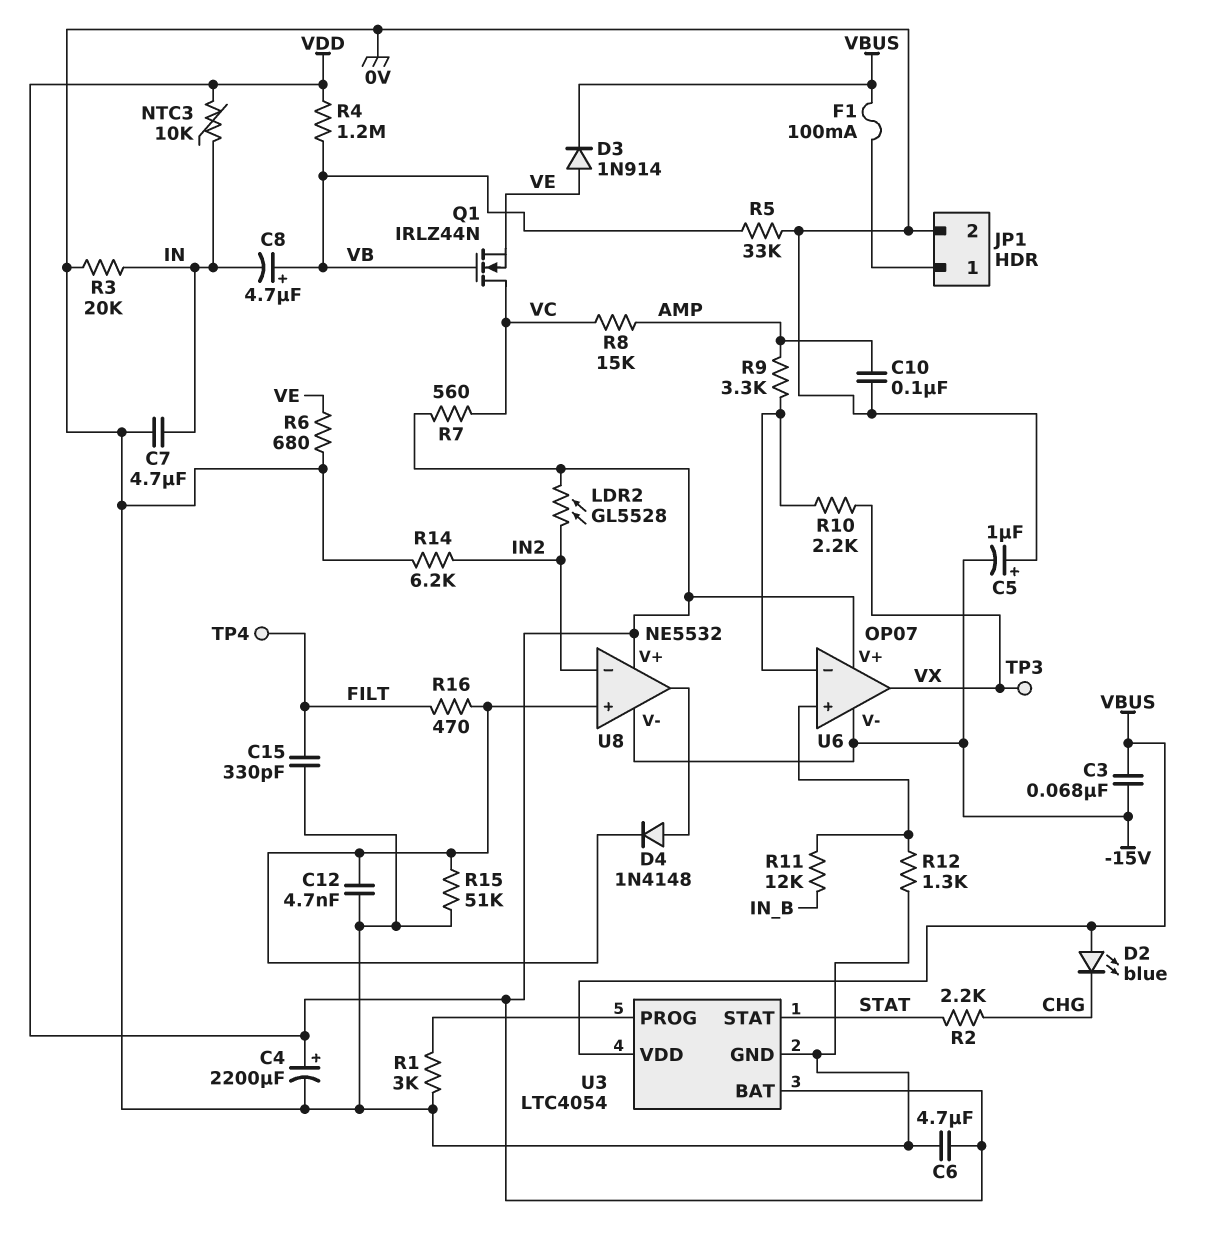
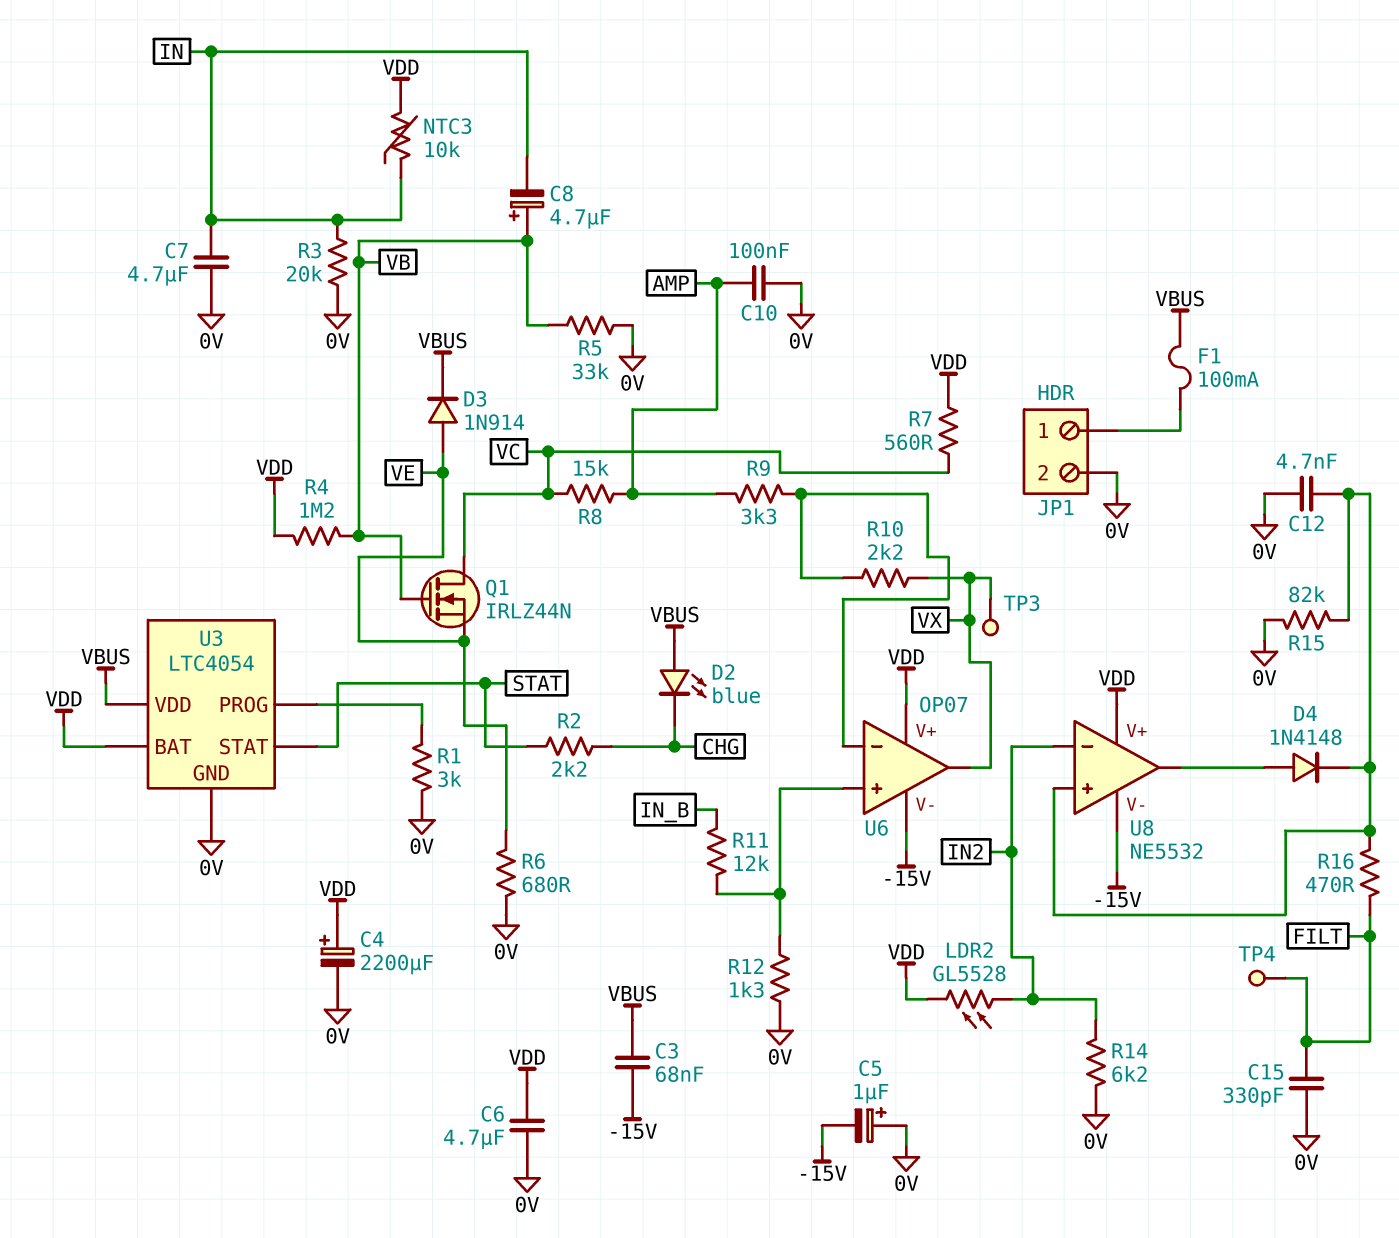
R15: 51k (0V, U8/in+) -> 82k (0V, U8/in+)

